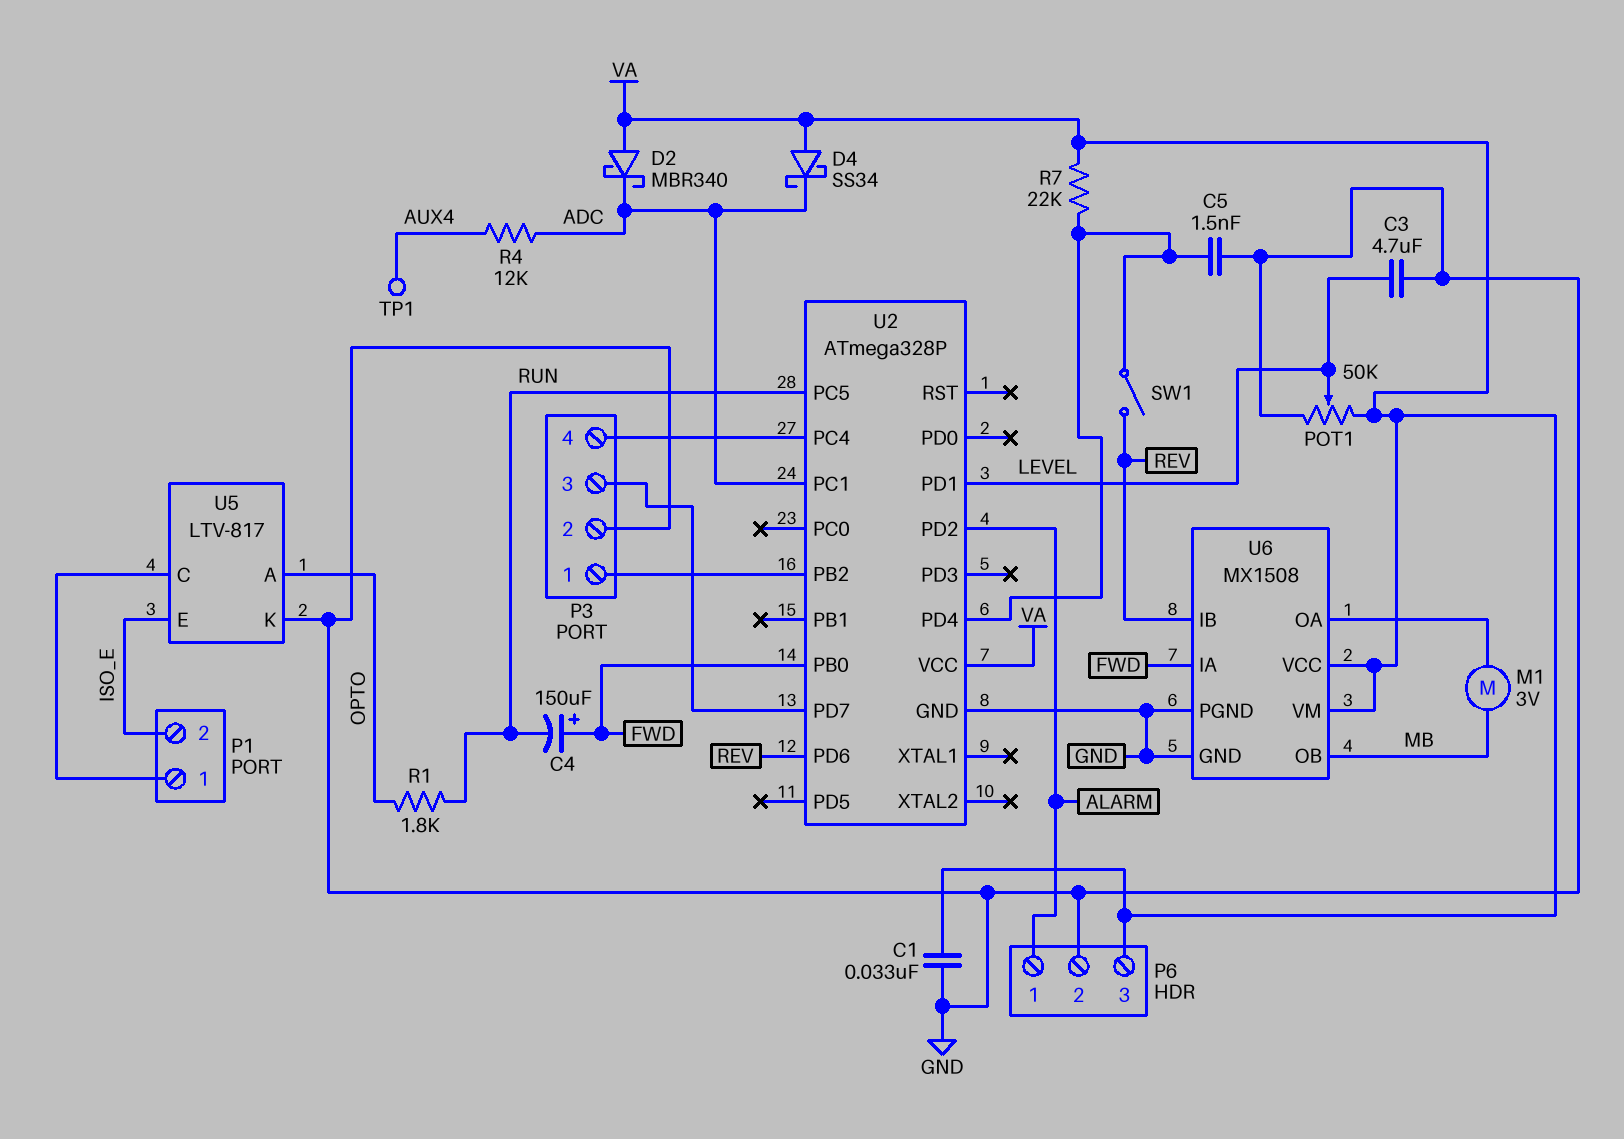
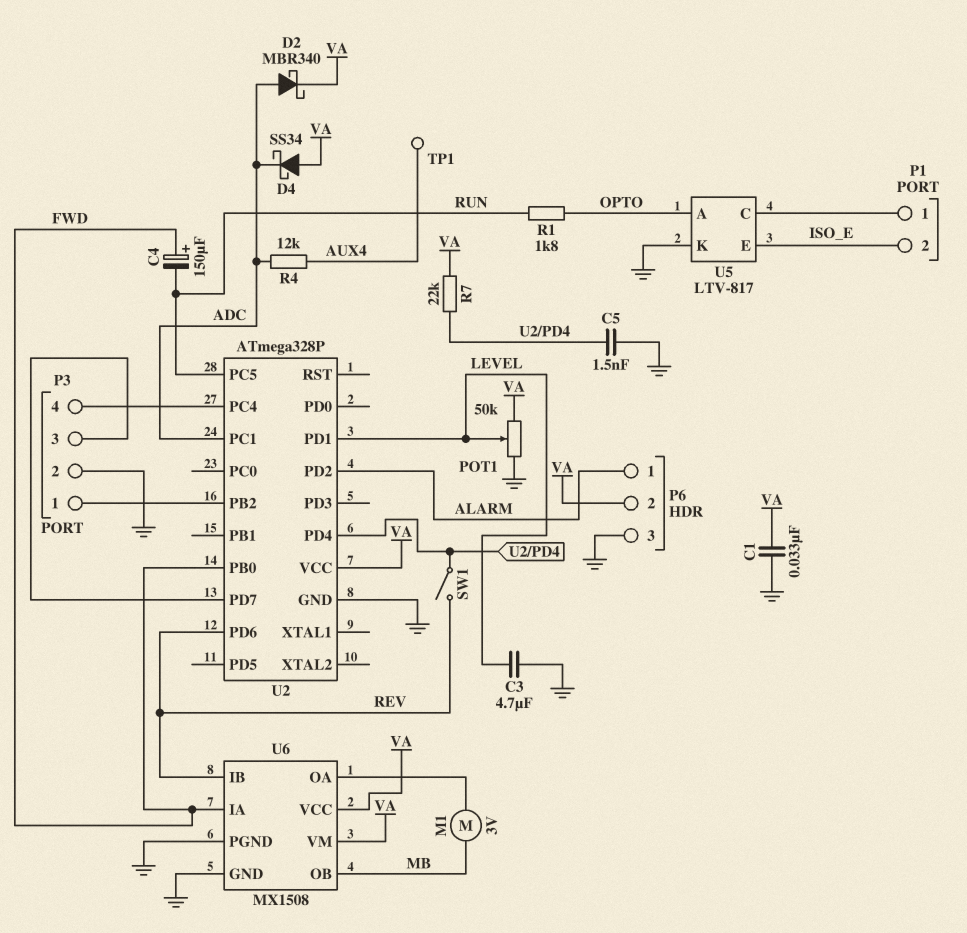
D2: schottky MBR340 (A VA, K ADC) -> schottky MBR340 (A ADC, K VA)
P6 pin 2: GND -> VA
P6 pin 3: VA -> GND

